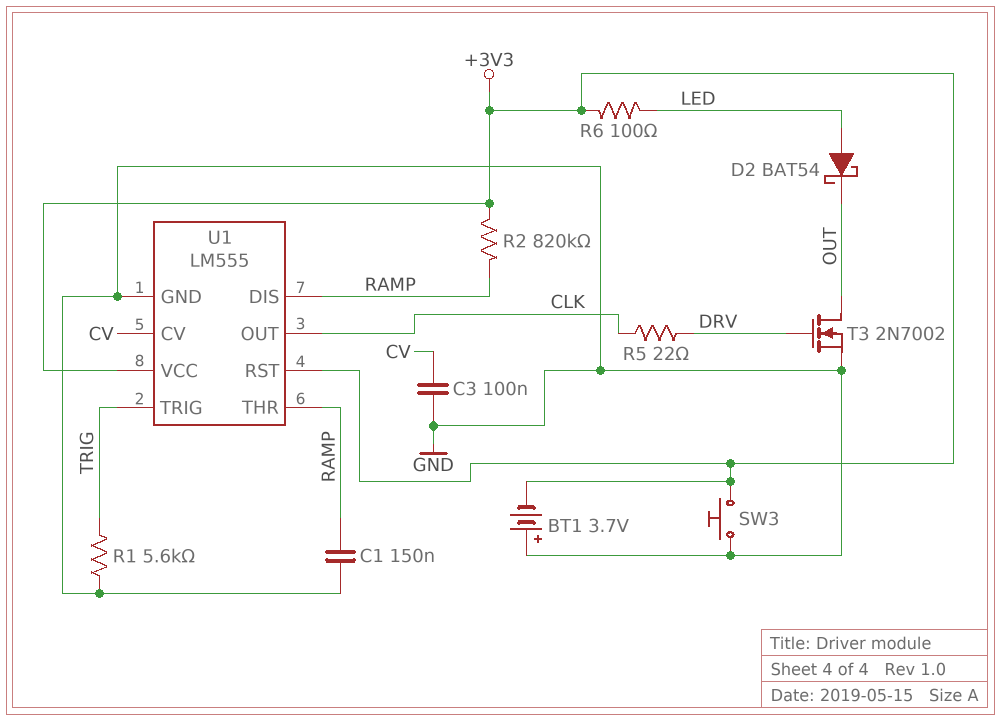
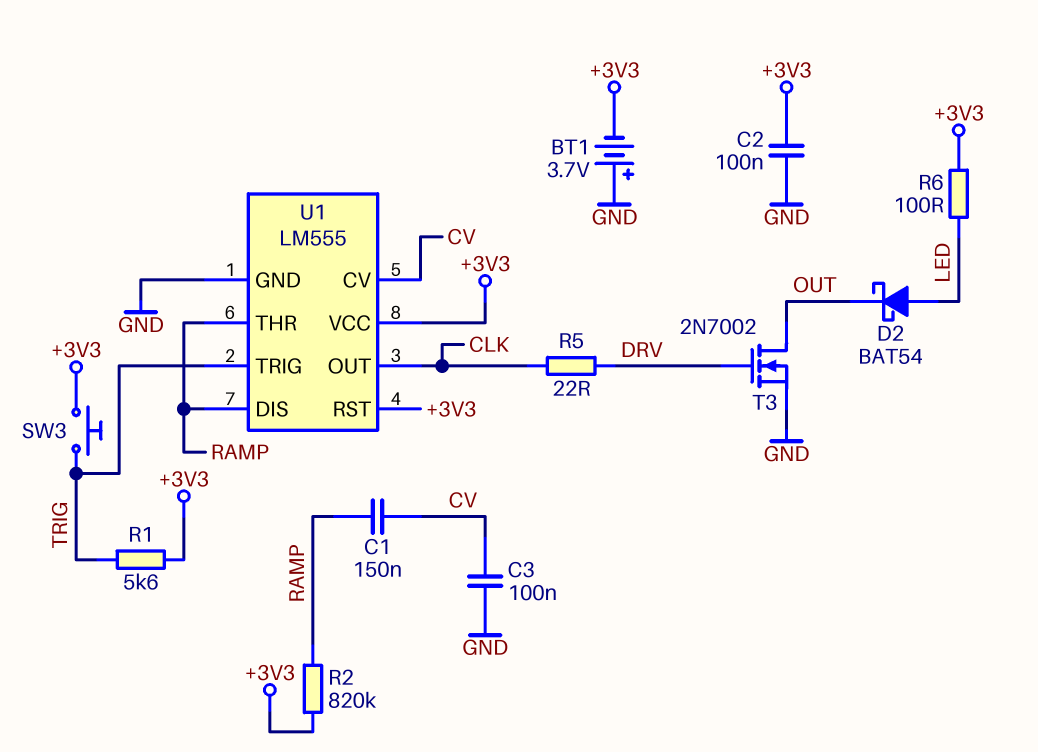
C1: 150nF (GND, RAMP) -> 150nF (CV, RAMP)
C2: none -> 100nF (+3V3, GND)
R1: 5.6k (GND, TRIG) -> 5.6k (+3V3, TRIG)
SW3: button (+3V3, GND) -> button (+3V3, TRIG)

